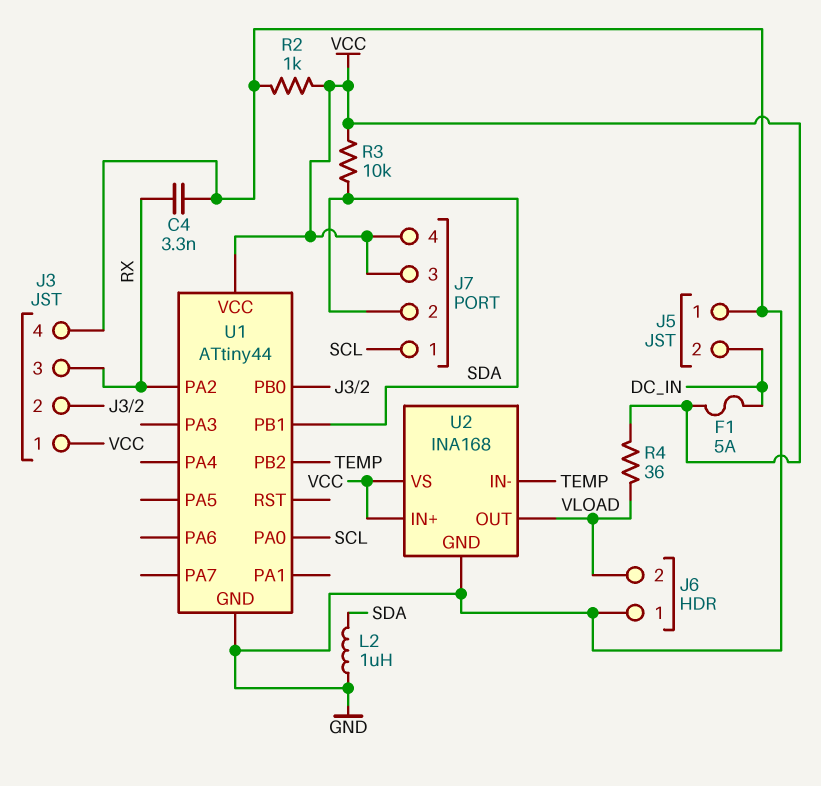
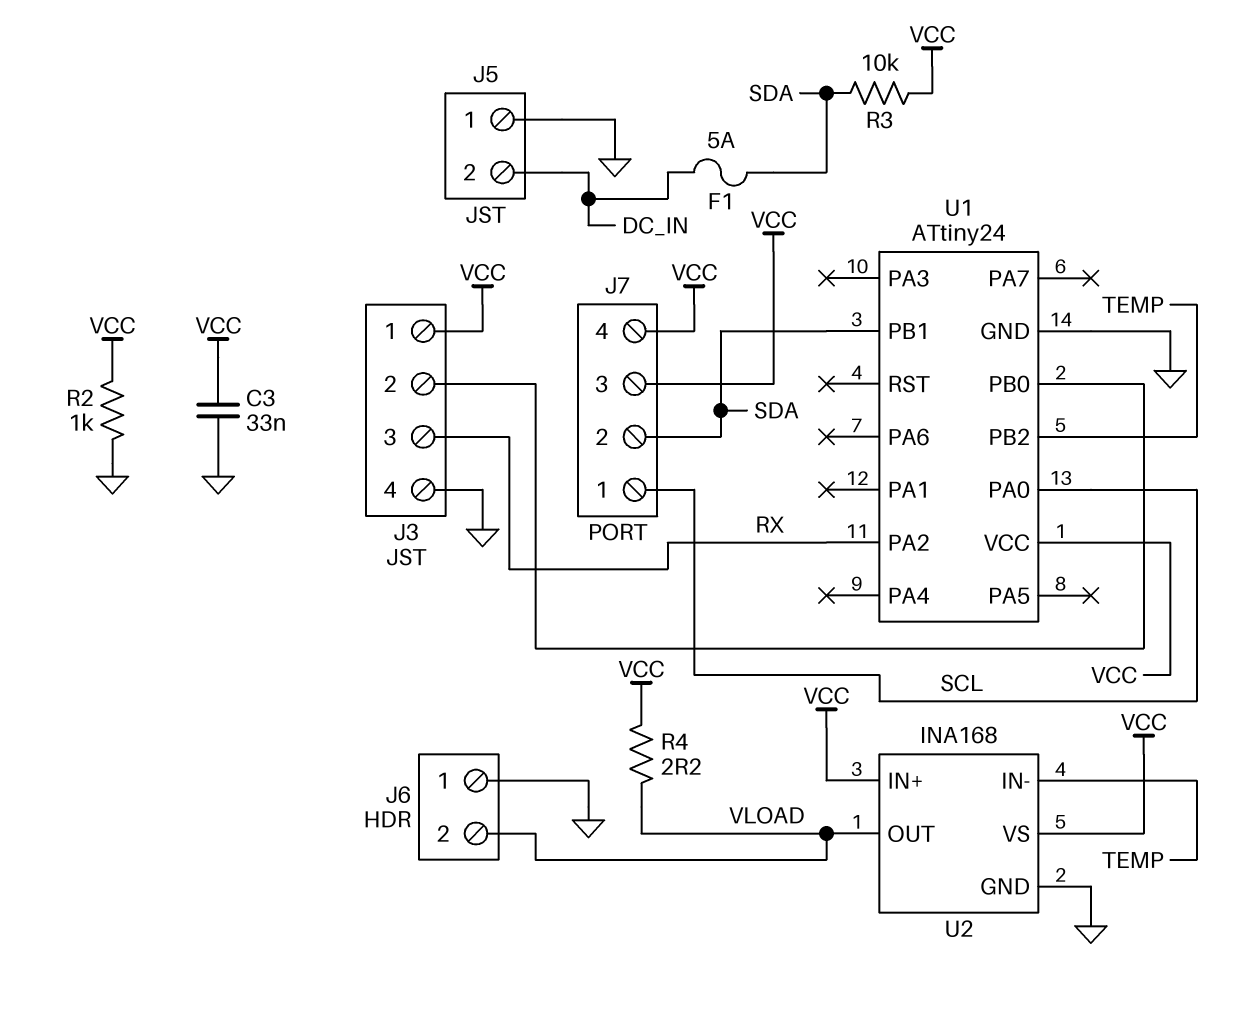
C3: none -> 33nF (GND, VCC)
C4: 3.3nF (GND, RX) -> none
F1: 5A (DC_IN, VCC) -> 5A (DC_IN, SDA)
L2: 1uH (GND, SDA) -> none
R4: 36 (VCC, VLOAD) -> 2.2 (VCC, VLOAD)
U1: ATtiny44 -> ATtiny24

